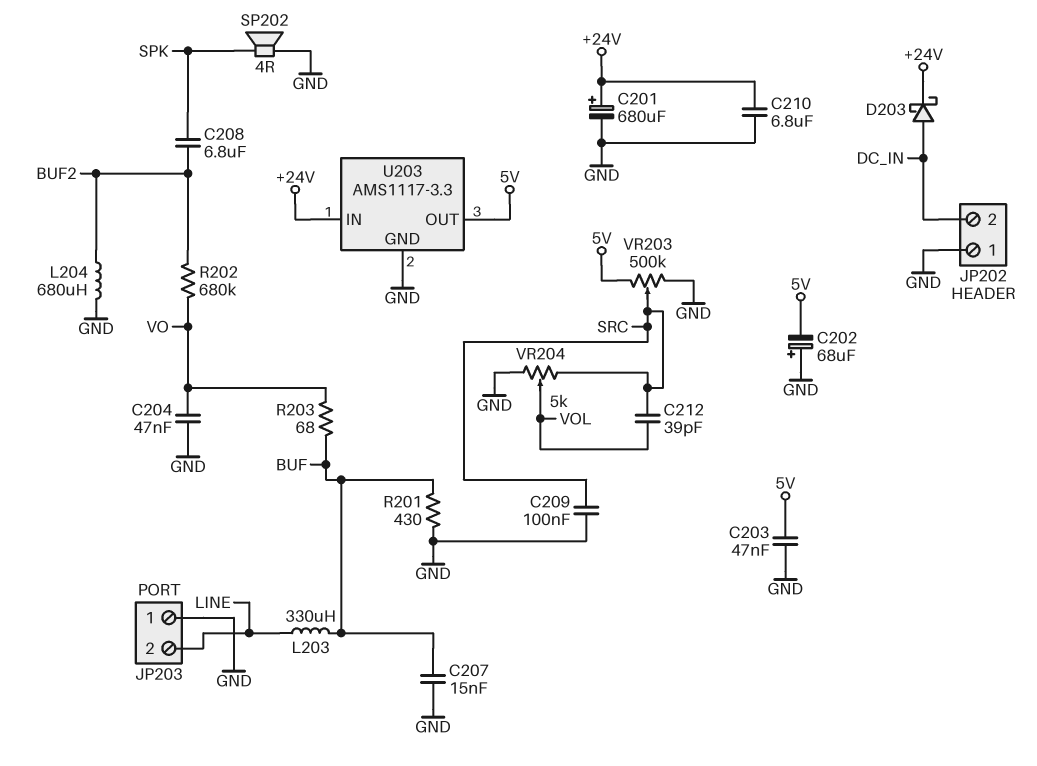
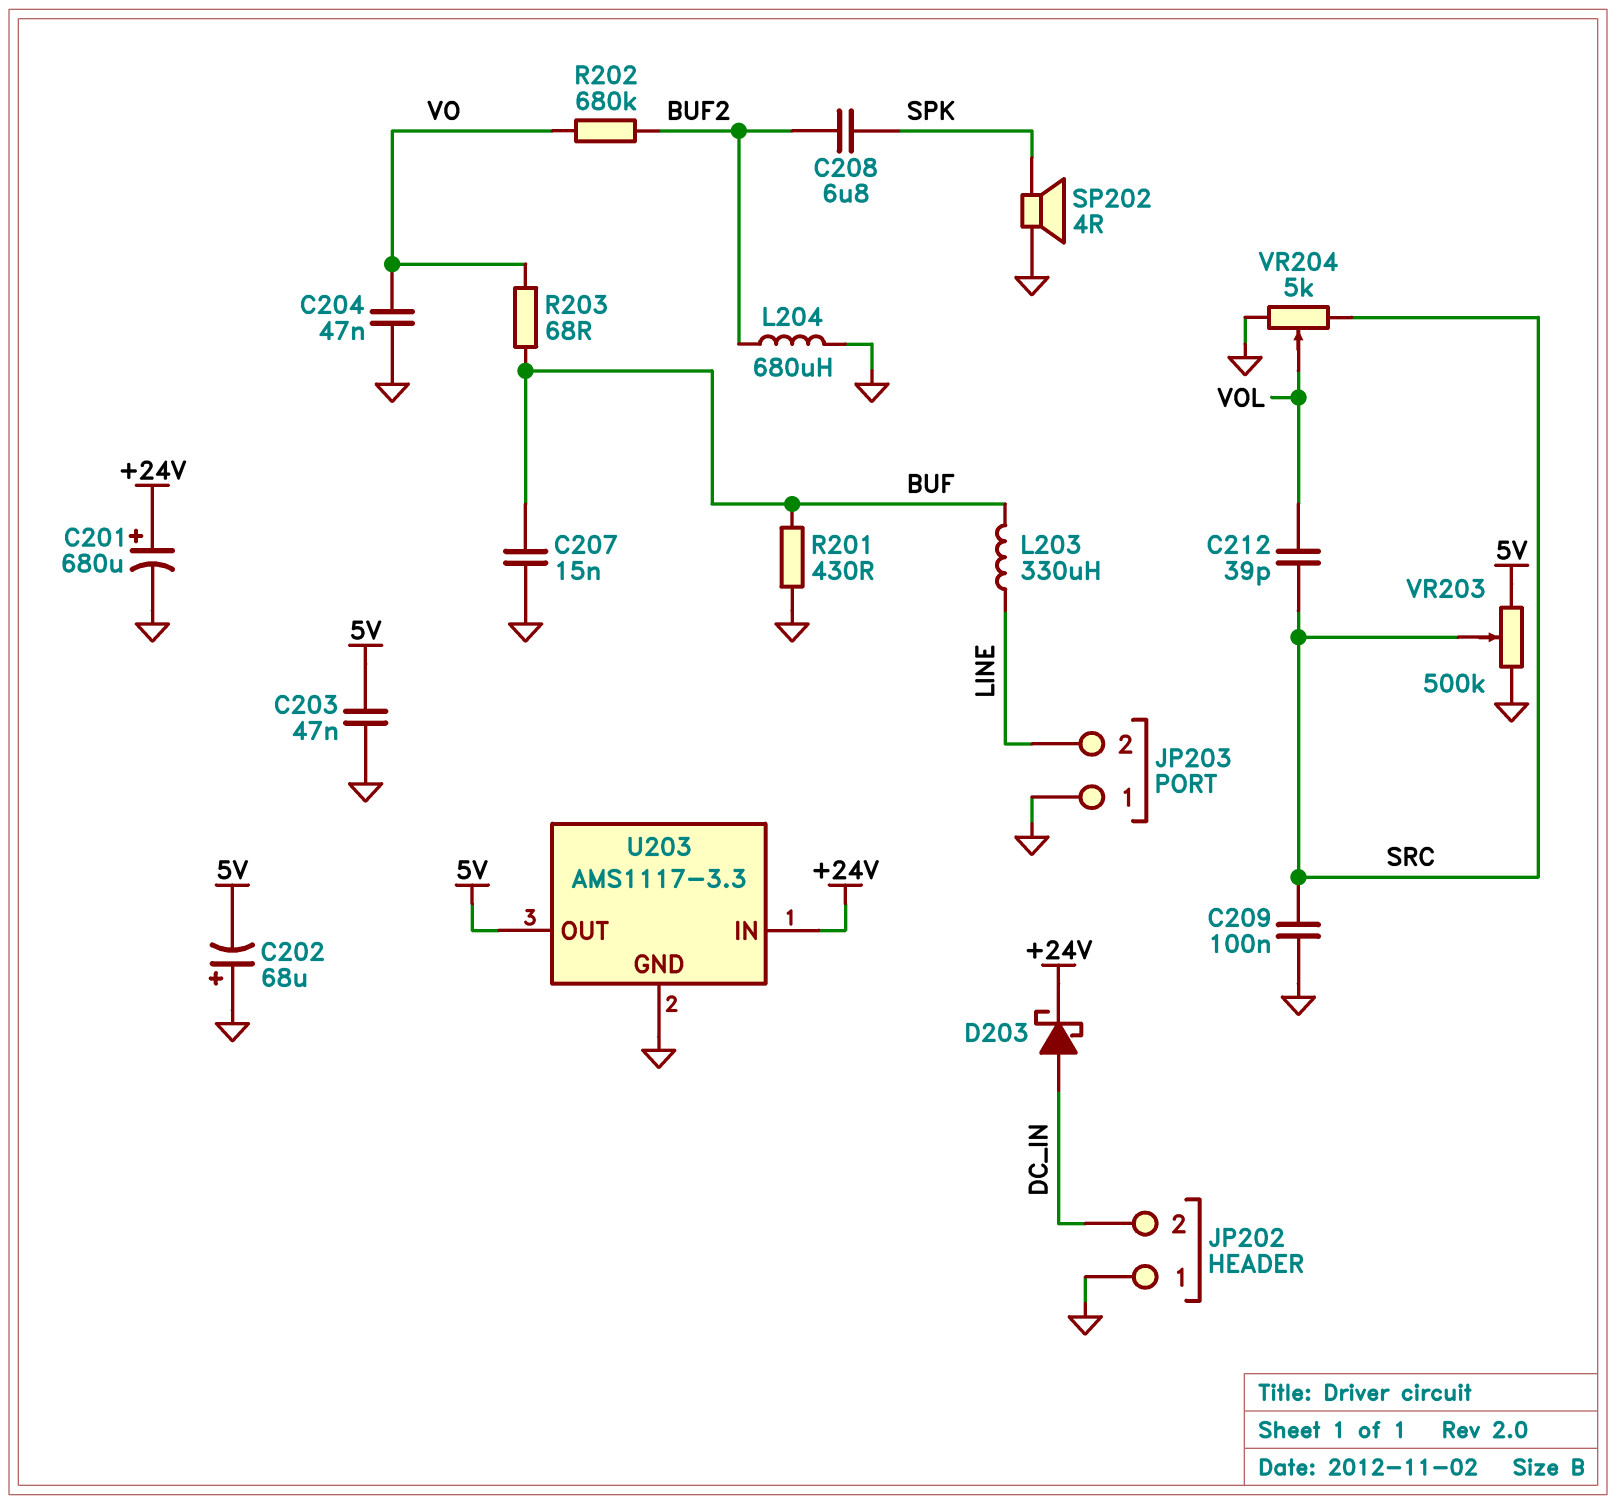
C210: 6.8uF (+24V, GND) -> none

